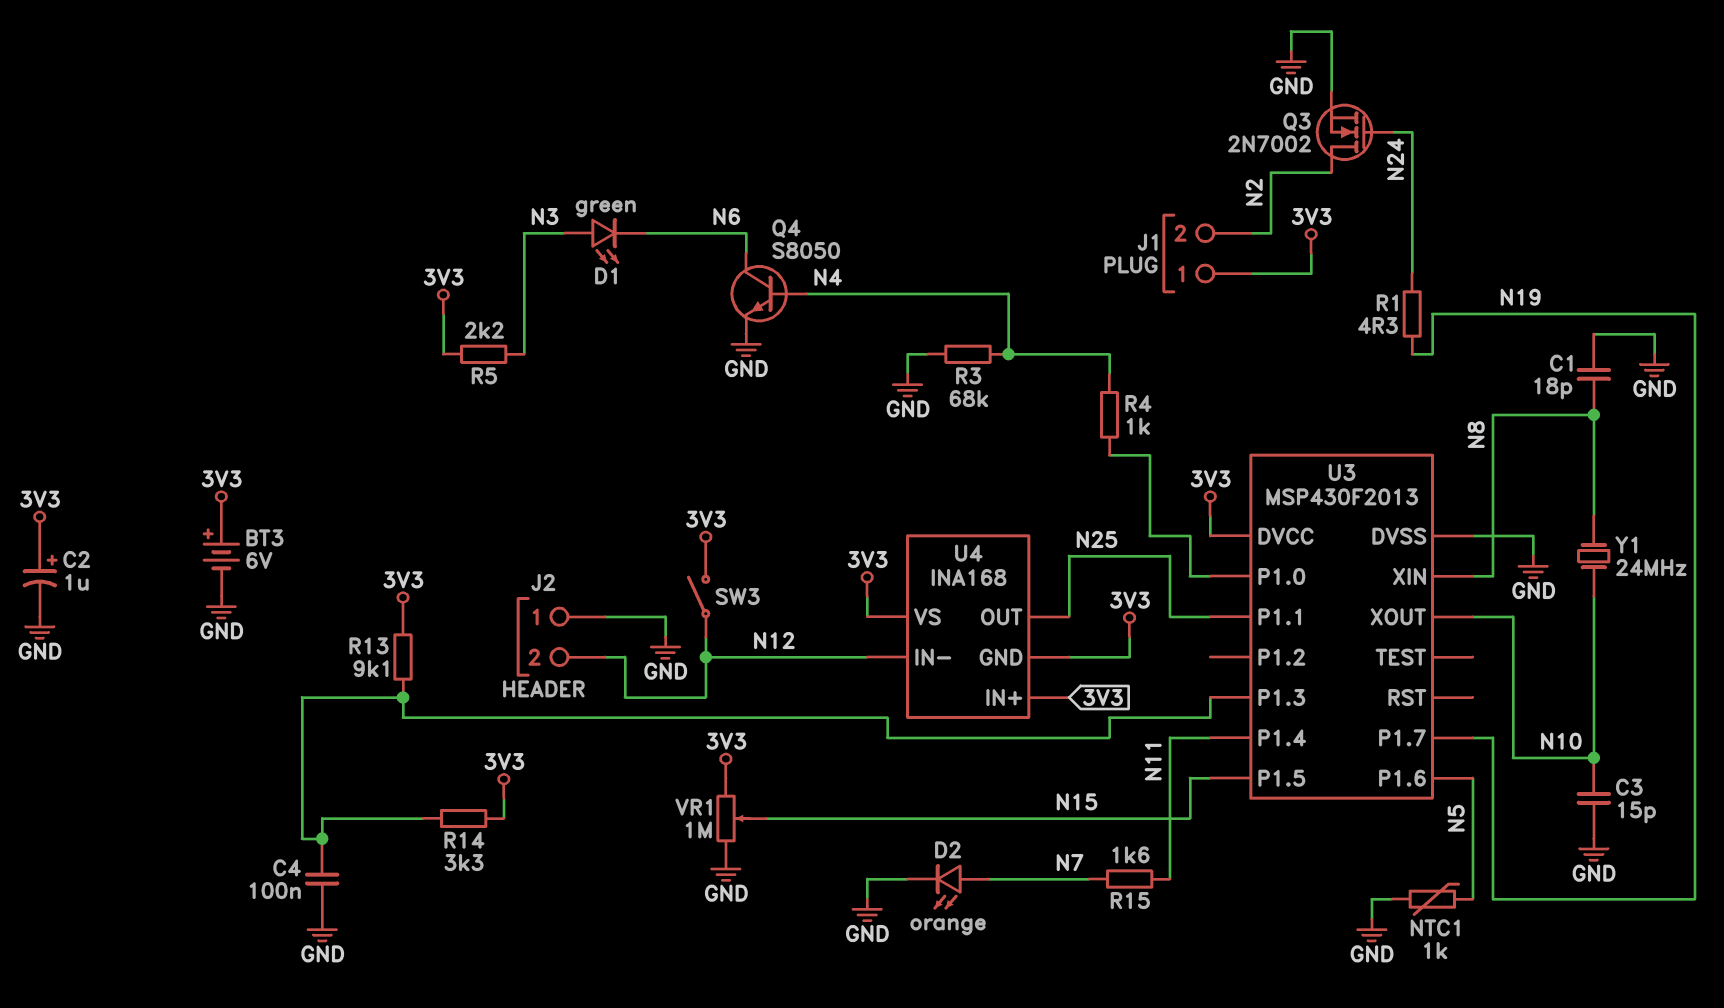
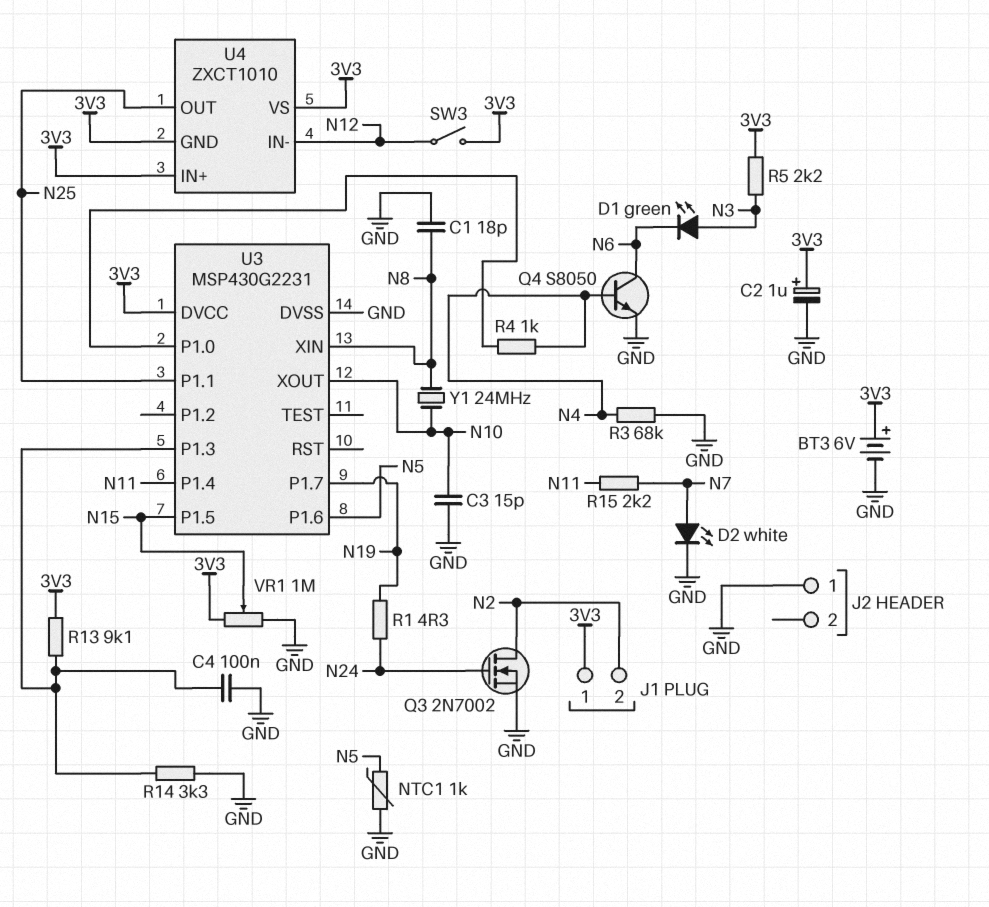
D2: LED orange (A N7, K GND) -> LED white (A N7, K GND)
J2 pin 2: N12 -> none
R14: 3.3k (3V3, U3/P1.3) -> 3.3k (GND, U3/P1.3)
R15: 1.6k (N7, N11) -> 2.2k (N7, N11)
U3: MSP430F2013 -> MSP430G2231
U4: INA168 -> ZXCT1010

